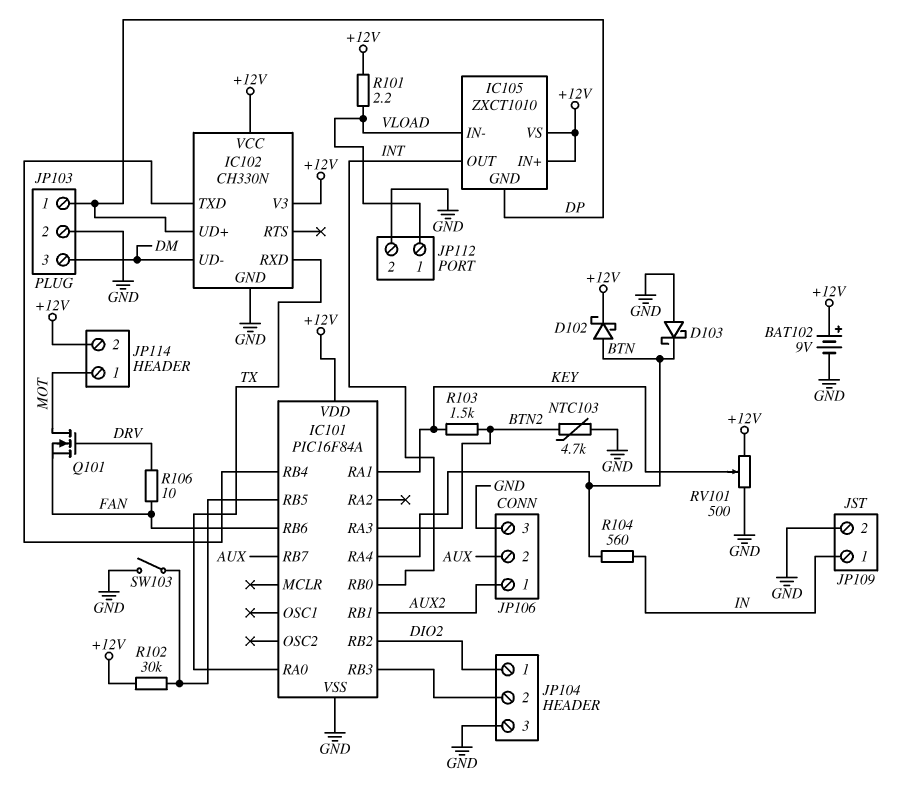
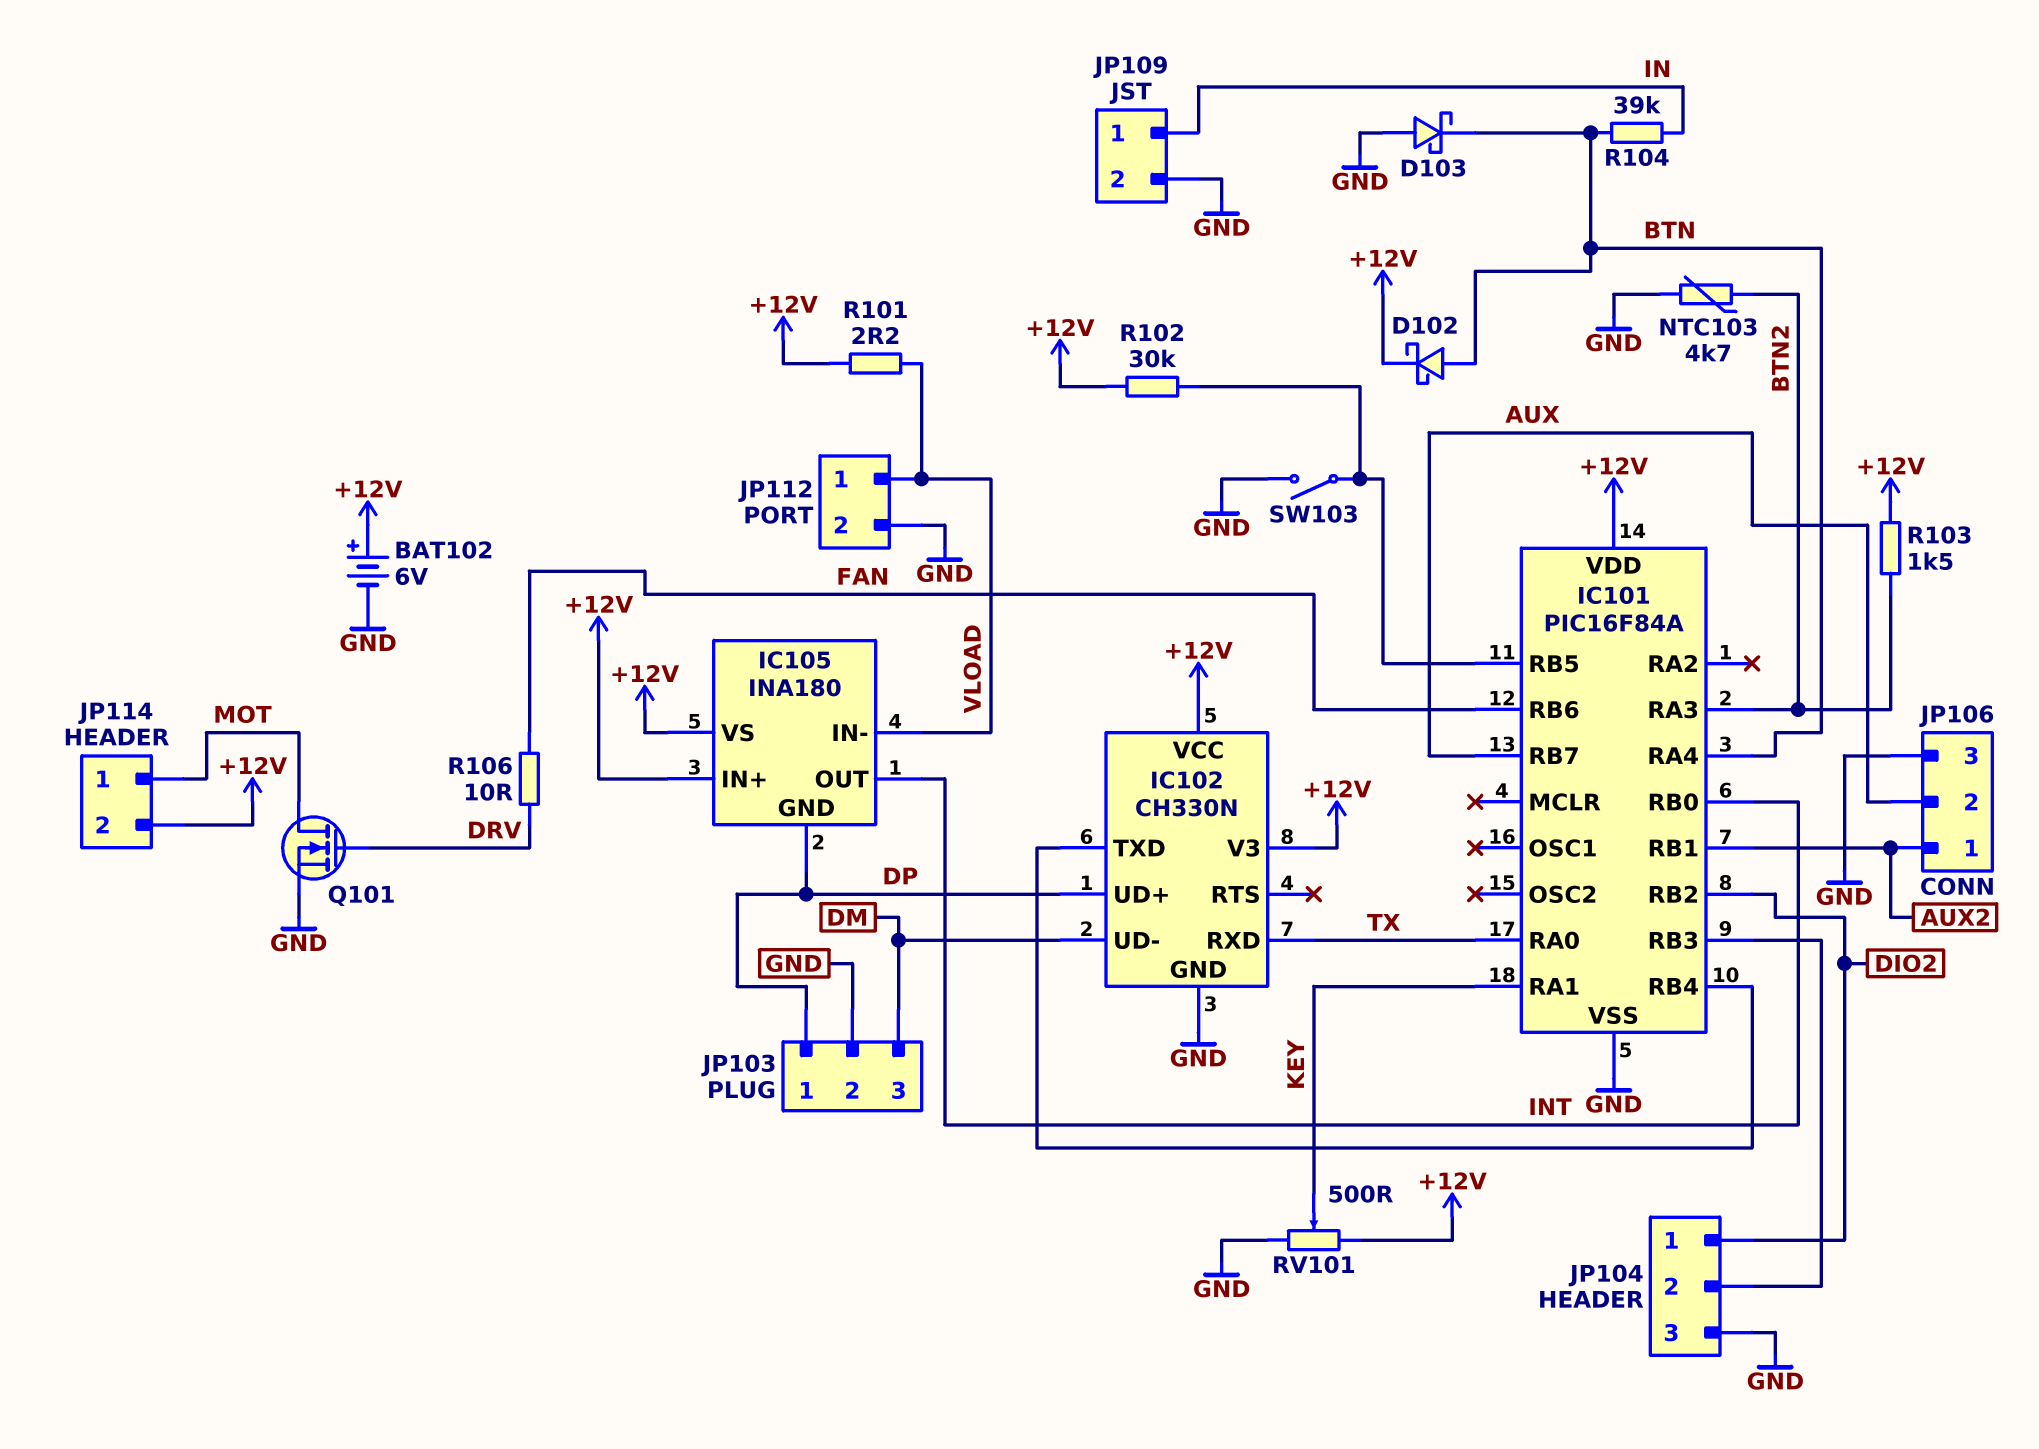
BAT102: 9V (plus +12V, minus GND) -> 6V (plus +12V, minus GND)
IC105: ZXCT1010 -> INA180
Q101: NMOS (G DRV, D MOT, S FAN) -> NMOS (G DRV, D MOT, S GND)
R103: 1.5k (BTN2, KEY) -> 1.5k (+12V, BTN2)
R104: 560 (BTN, IN) -> 39k (BTN, IN)

